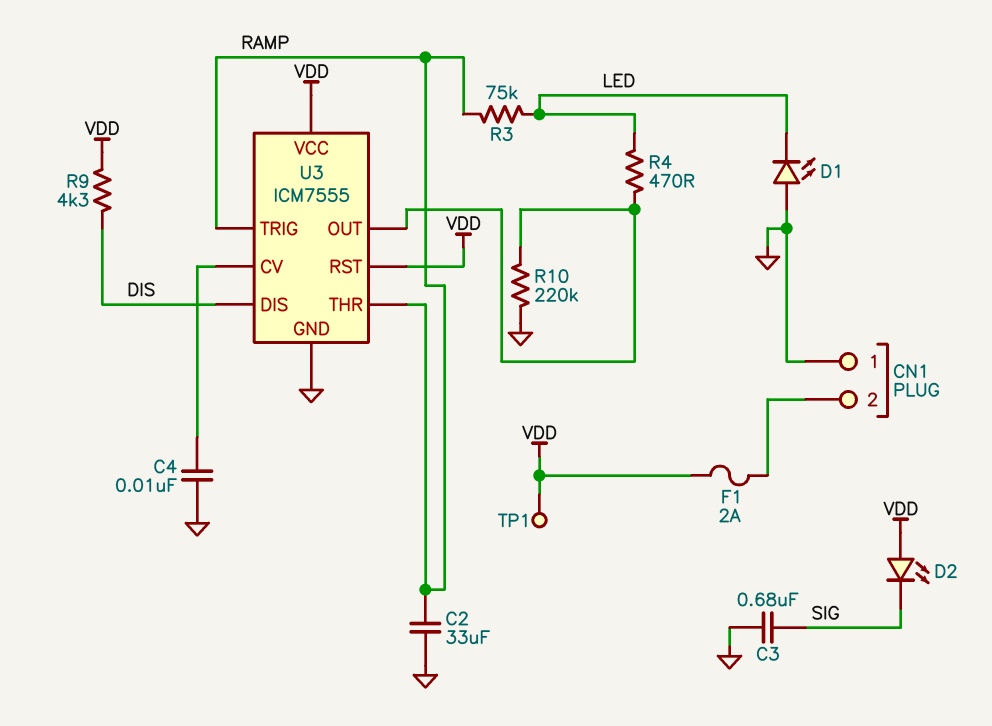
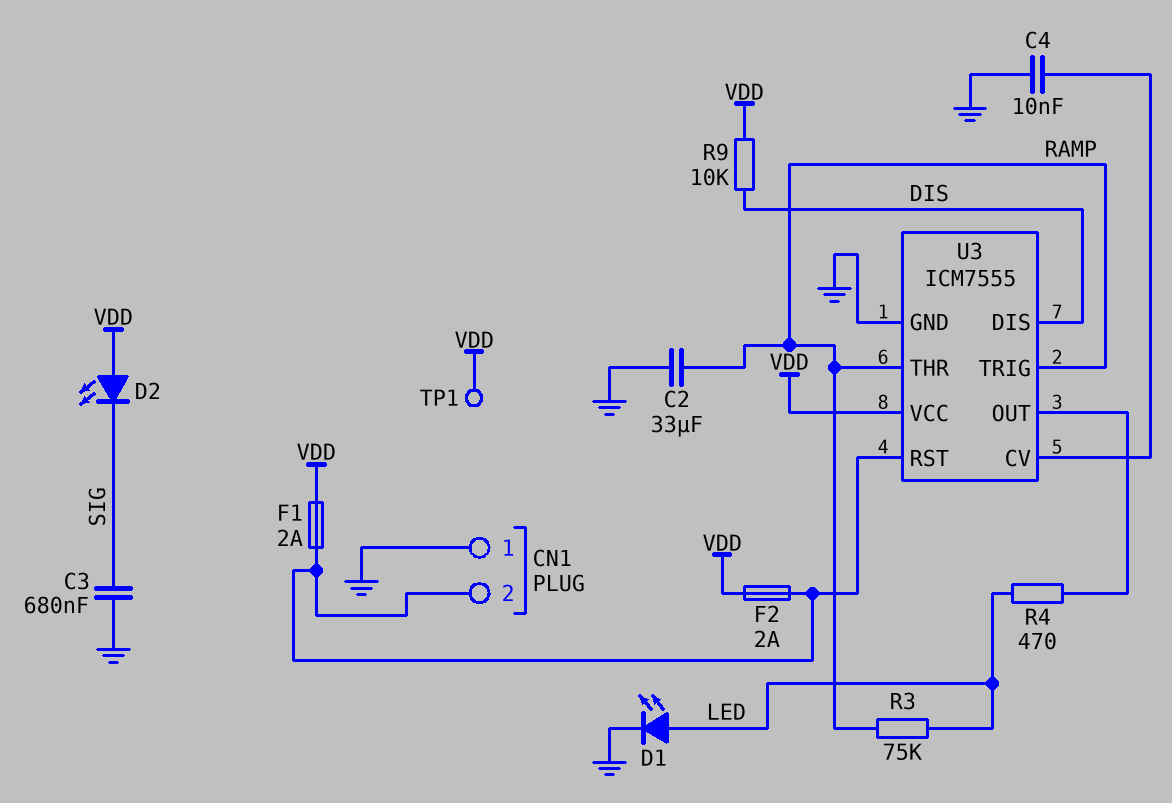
D1: LED (A GND, K LED) -> LED (A LED, K GND)
F2: none -> 2A (CN1/2, VDD)
R9: 4.3k (DIS, VDD) -> 10k (DIS, VDD)
R10: 220k (GND, U3/OUT) -> none
U3 pin RST: VDD -> CN1/2

